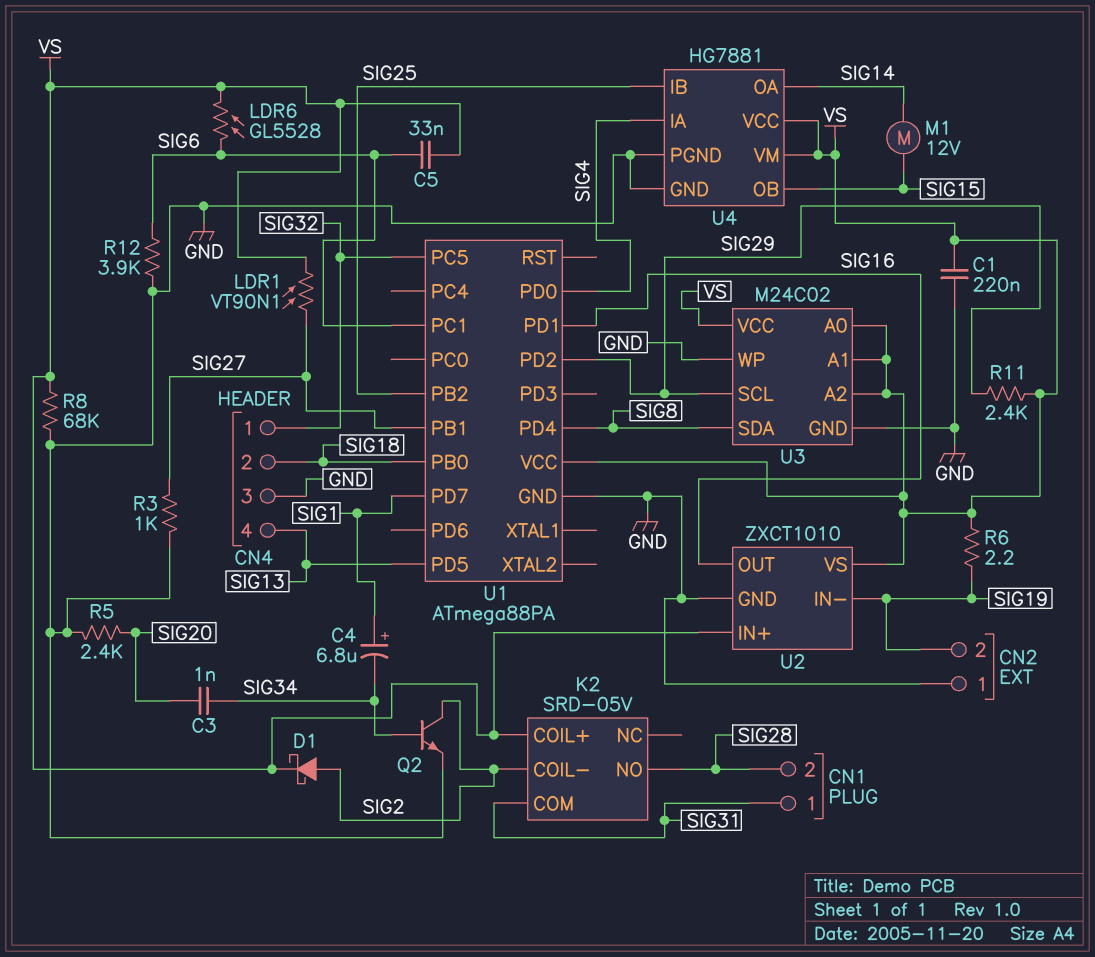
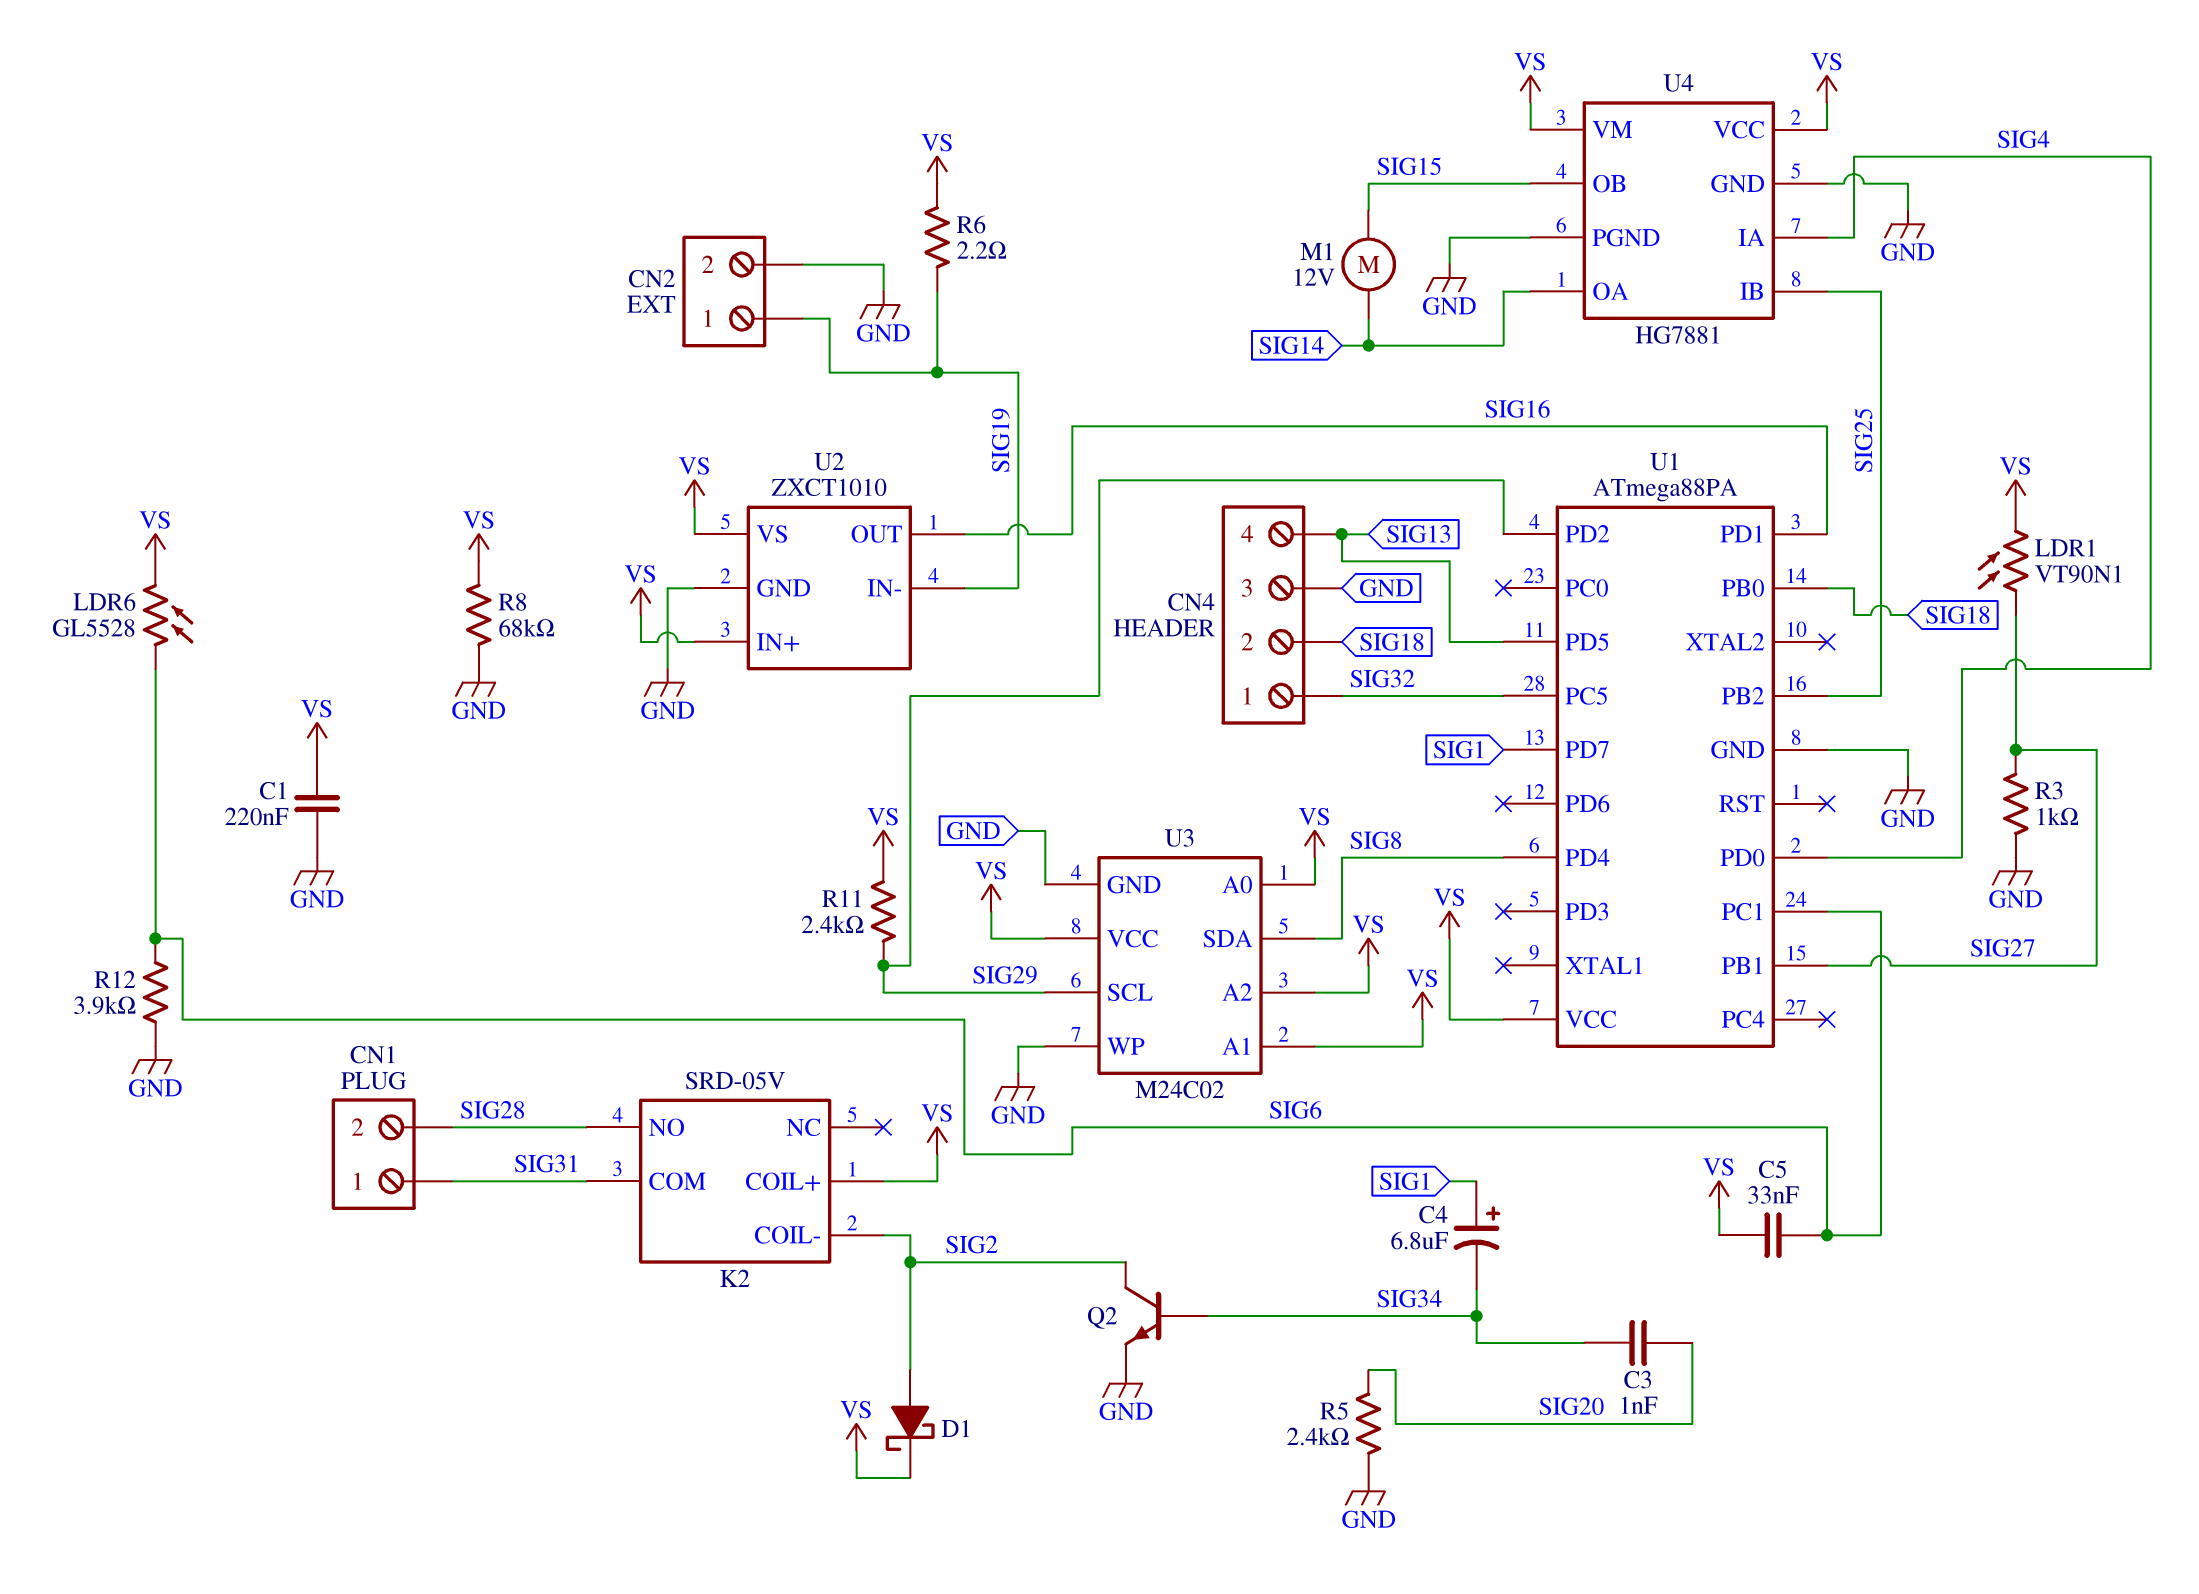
CN2 pin 1: GND -> SIG19
CN2 pin 2: SIG19 -> GND

